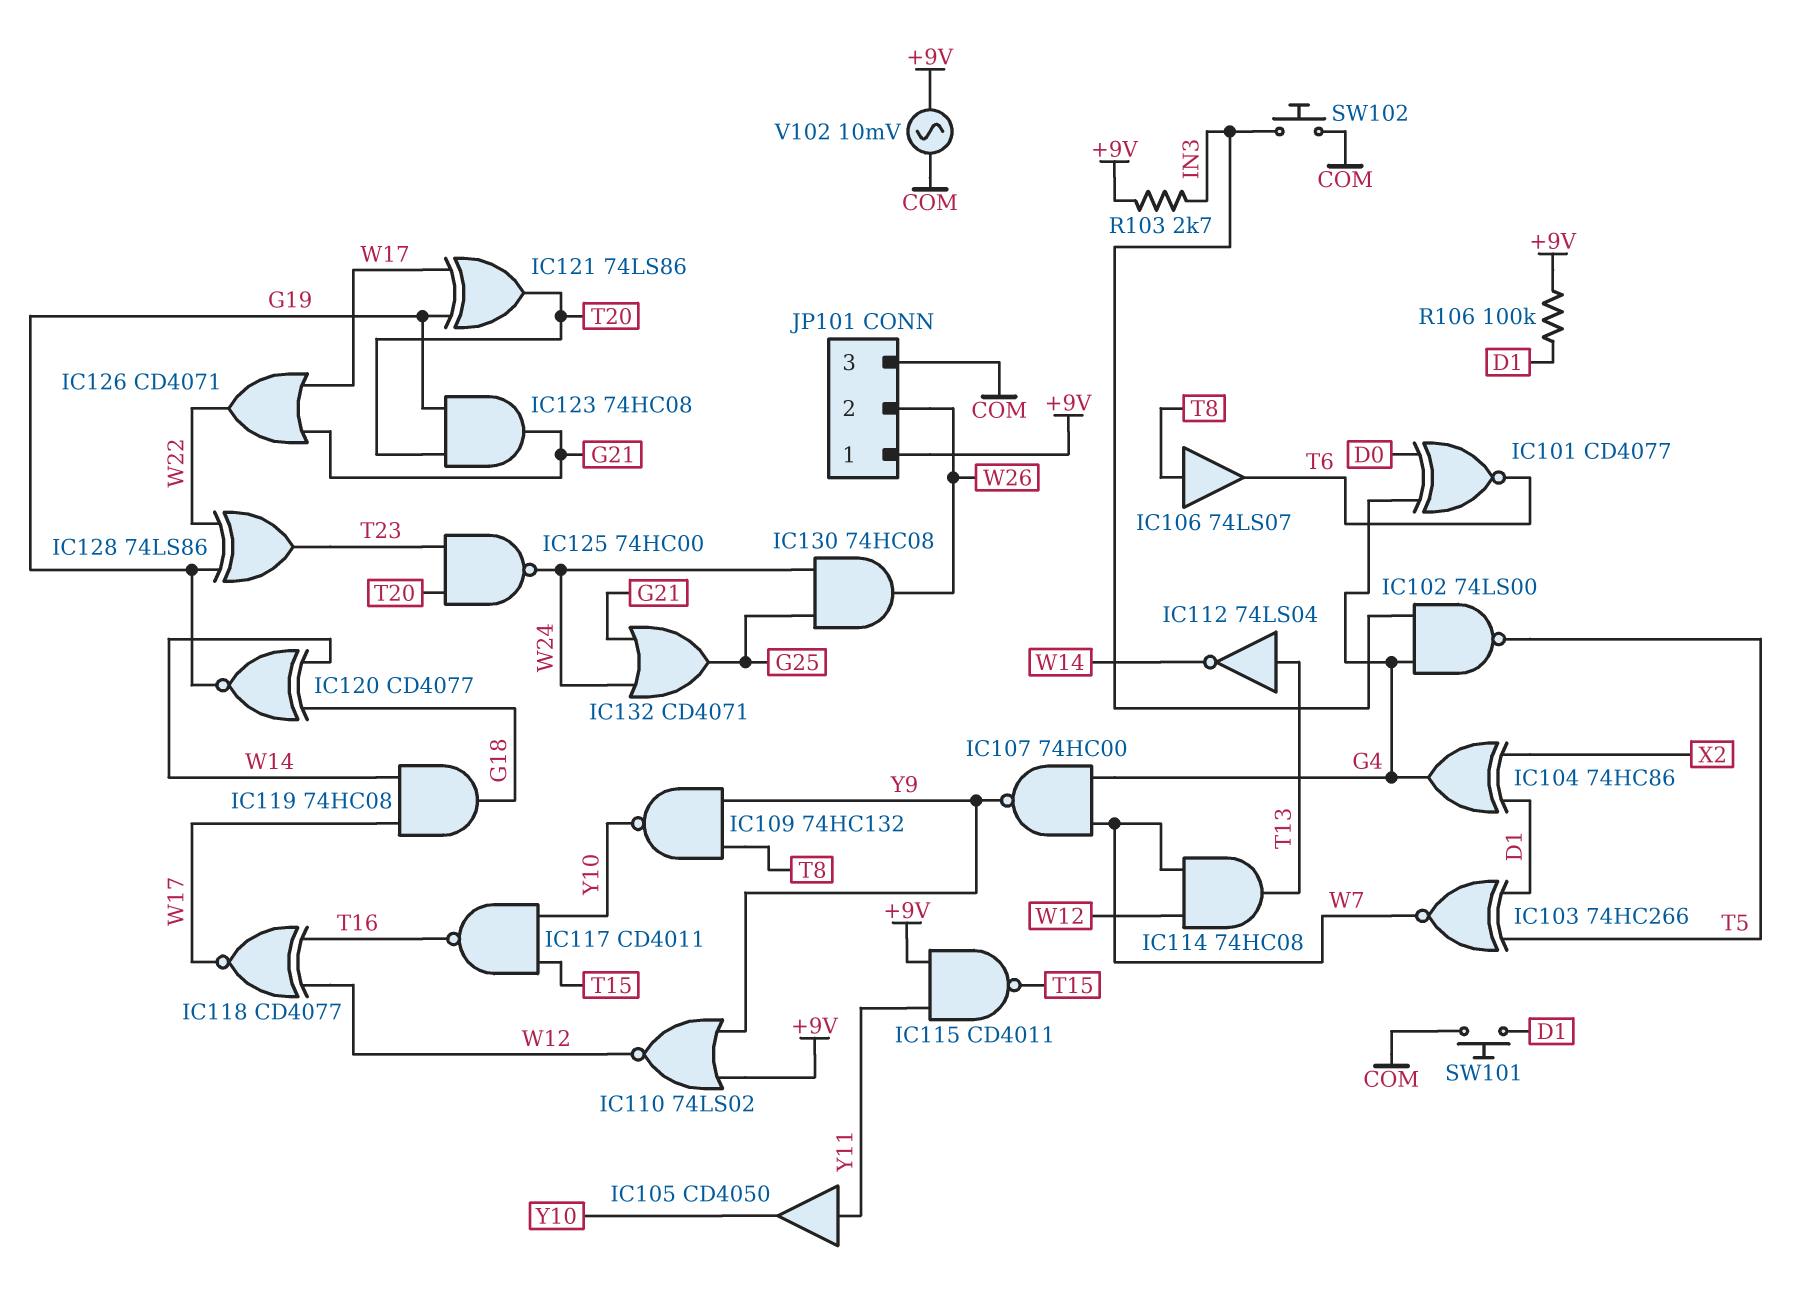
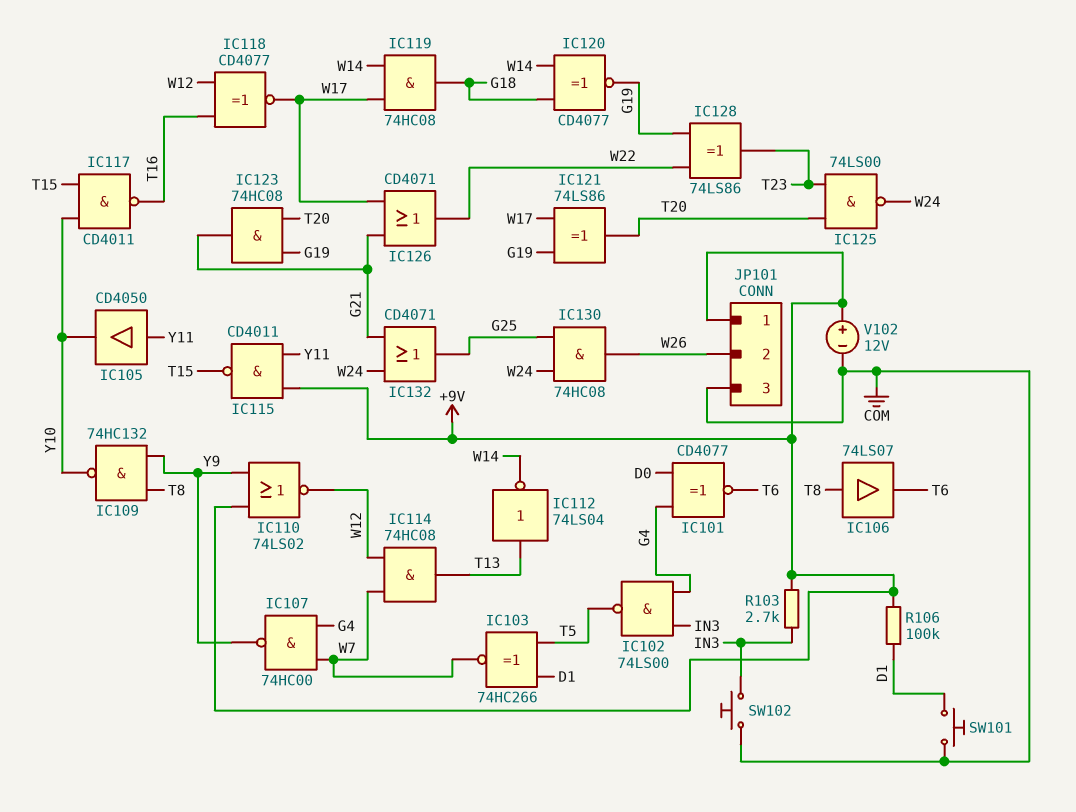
IC104: XOR 74HC86 (in D1, in X2, out G4) -> none
IC125: NAND 74HC00 (in T20, in T23, out W24) -> NAND 74LS00 (in T20, in T23, out W24)
V102: AC 10mV (+9V, COM) -> 12V (plus +9V, minus COM)

